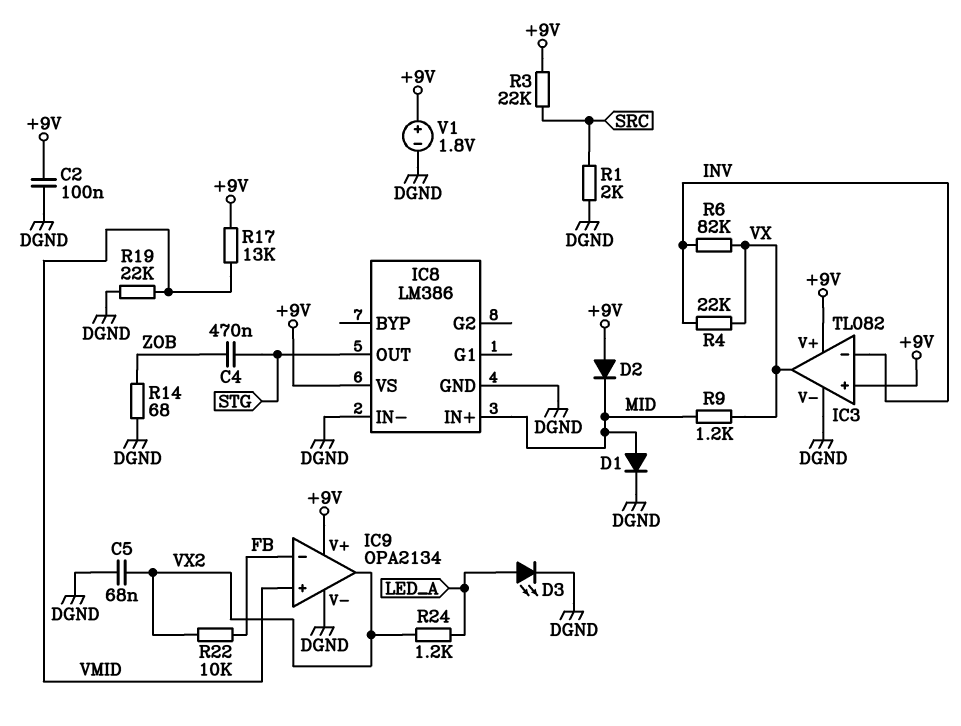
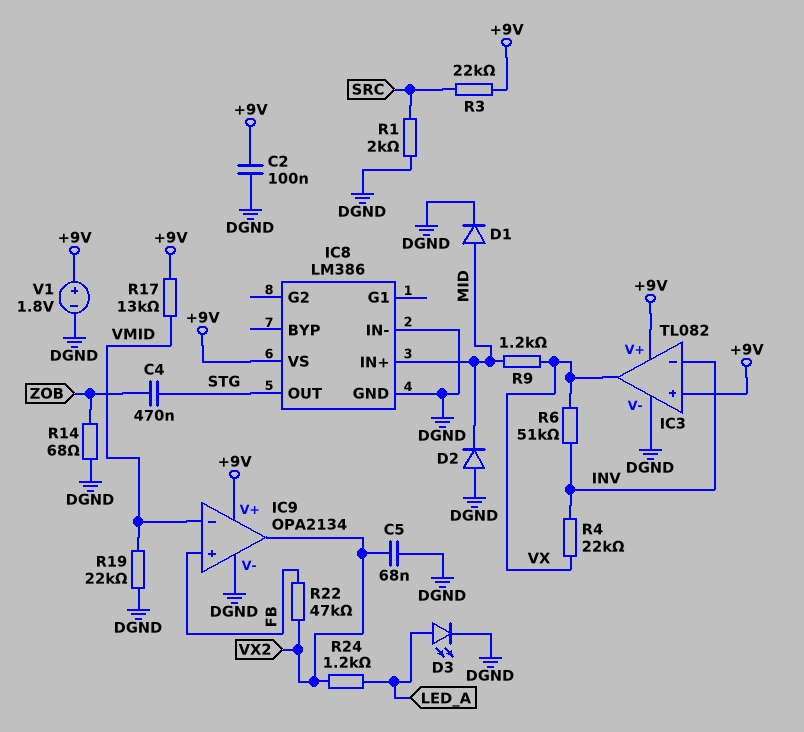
D2: diode (A +9V, K MID) -> diode (A DGND, K MID)
IC9 pin in+: VMID -> FB
IC9 pin in-: FB -> VMID
R6: 82k (INV, VX) -> 51k (INV, VX)
R22: 10k (FB, VX2) -> 47k (FB, VX2)

